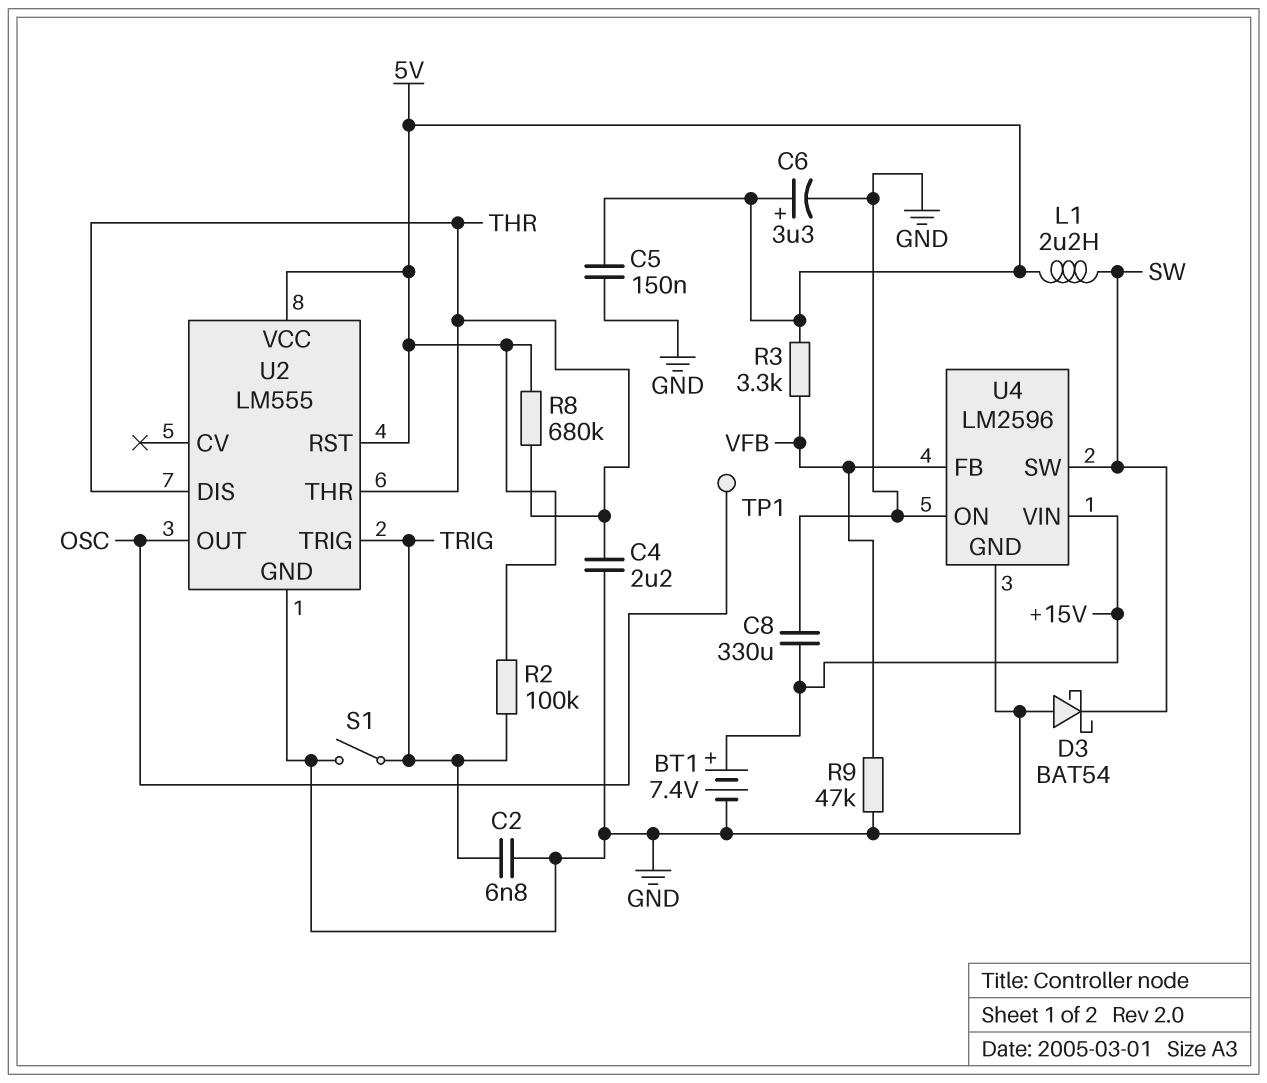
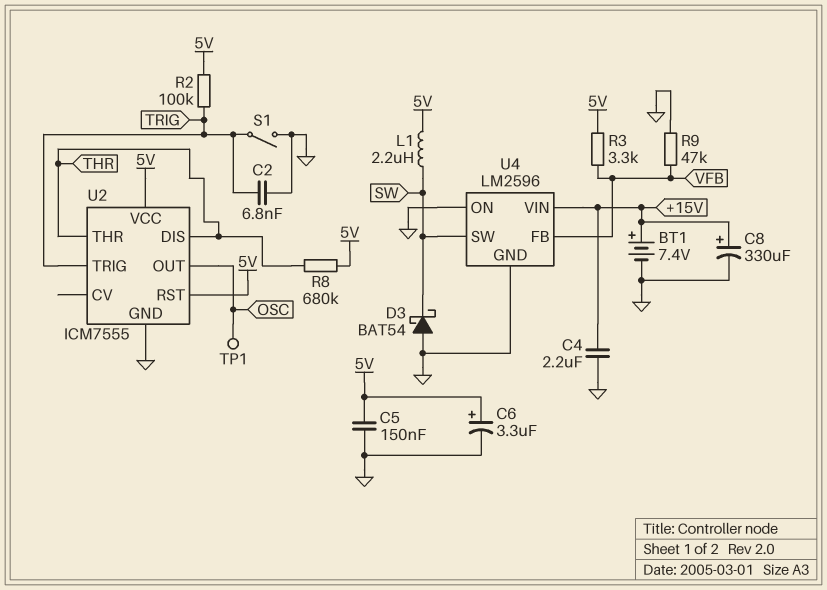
C4: 2.2uF (GND, THR) -> 2.2uF (+15V, GND)
C8: 330uF (+15V, GND) -> 330uF (plus +15V, minus GND)
U2: LM555 -> ICM7555

